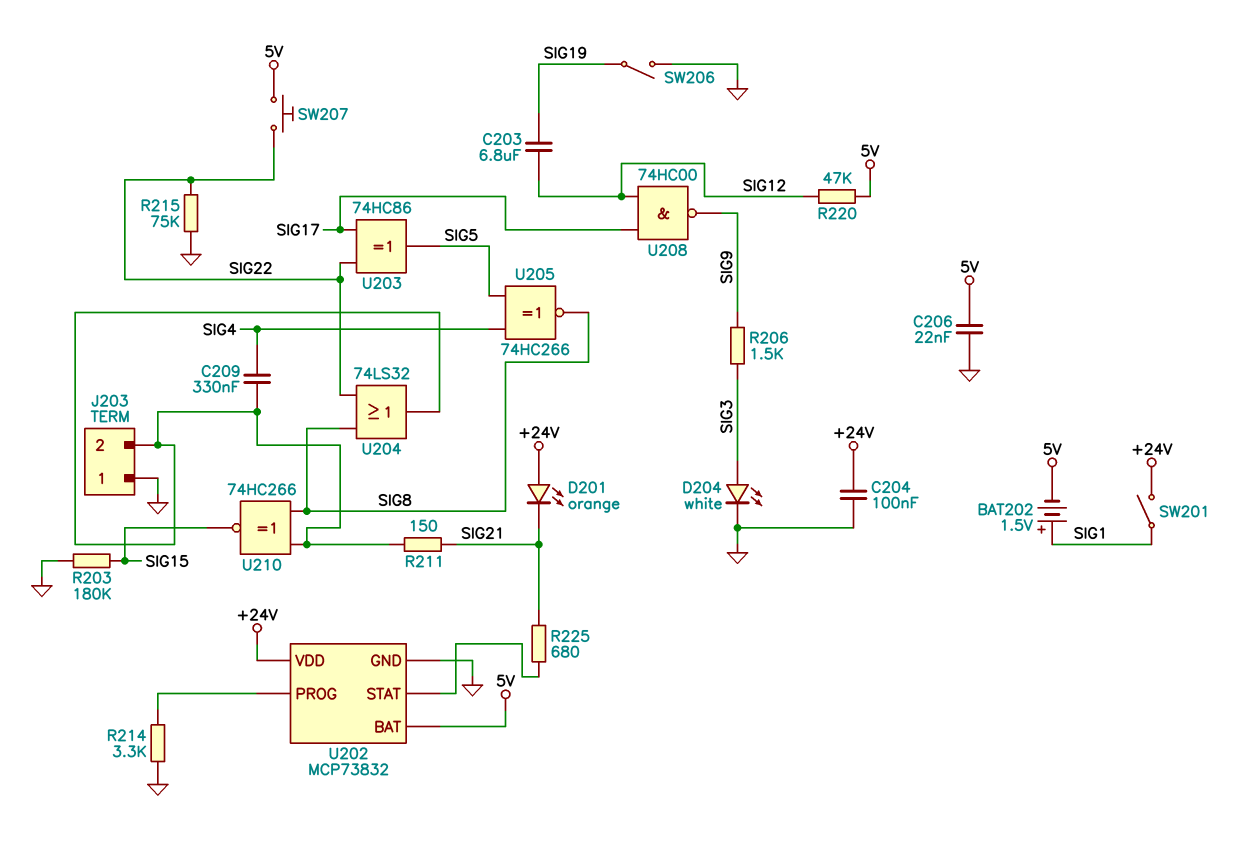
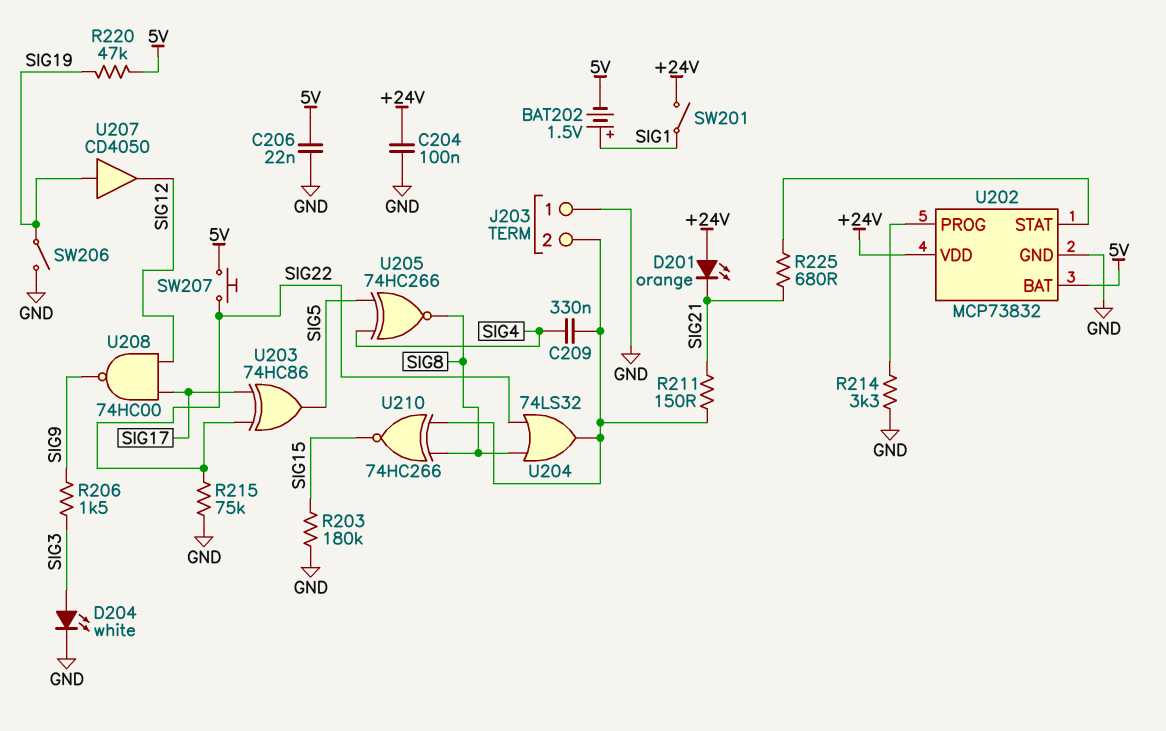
C203: 6.8uF (SIG12, SIG19) -> none
R220: 47k (5V, SIG12) -> 47k (5V, SIG19)
U207: none -> buffer CD4050 (in SIG19, out SIG12)

